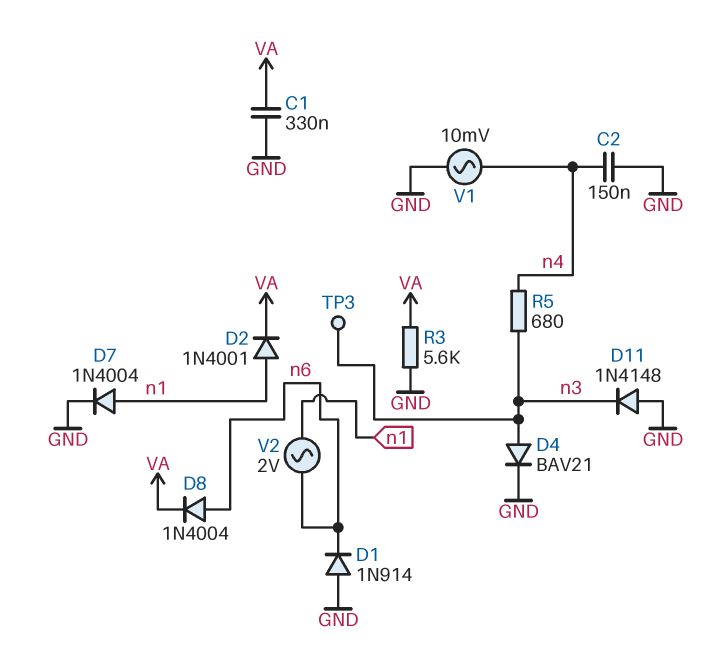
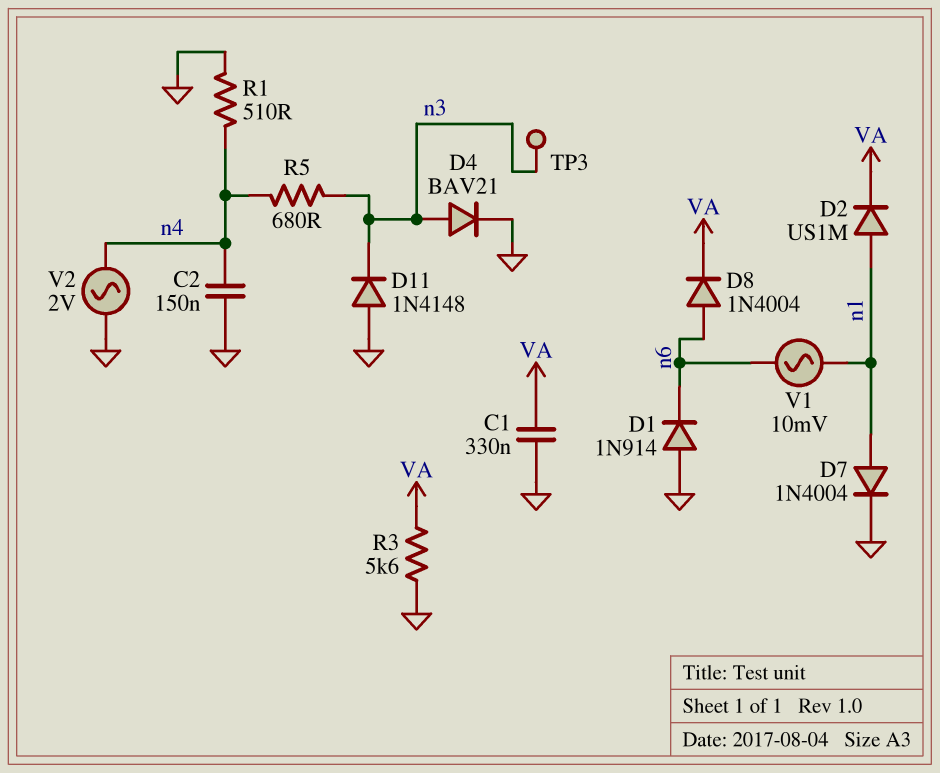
D2: diode 1N4001 (A n1, K VA) -> diode US1M (A n1, K VA)
R1: none -> 510 (GND, n4)
V1: AC 10mV (GND, n4) -> AC 10mV (n1, n6)
V2: AC 2V (n1, n6) -> AC 2V (GND, n4)

